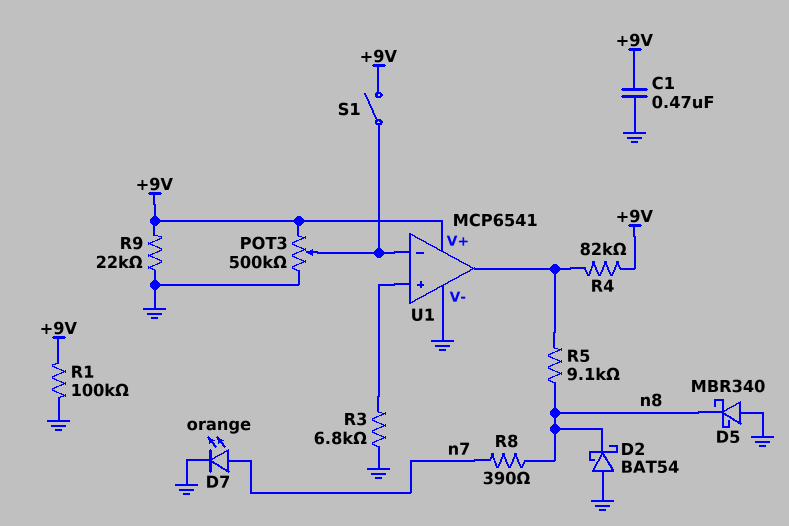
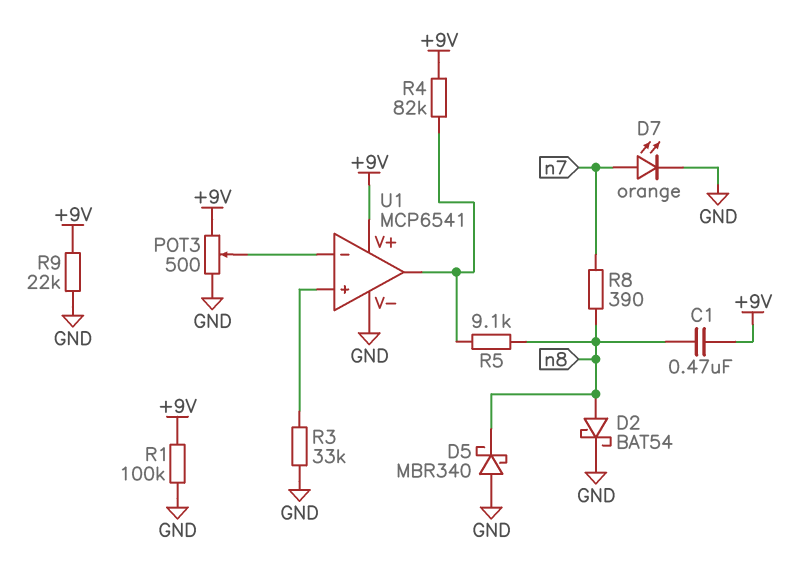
C1: 470nF (+9V, GND) -> 470nF (+9V, n8)
D2: schottky BAT54 (A GND, K n8) -> schottky BAT54 (A n8, K GND)
POT3: 500k (+9V, GND, wiper U1/in-) -> 500 (+9V, GND, wiper U1/in-)
R3: 6.8k (GND, U1/in+) -> 33k (GND, U1/in+)
S1: switch (+9V, U1/in-) -> none

